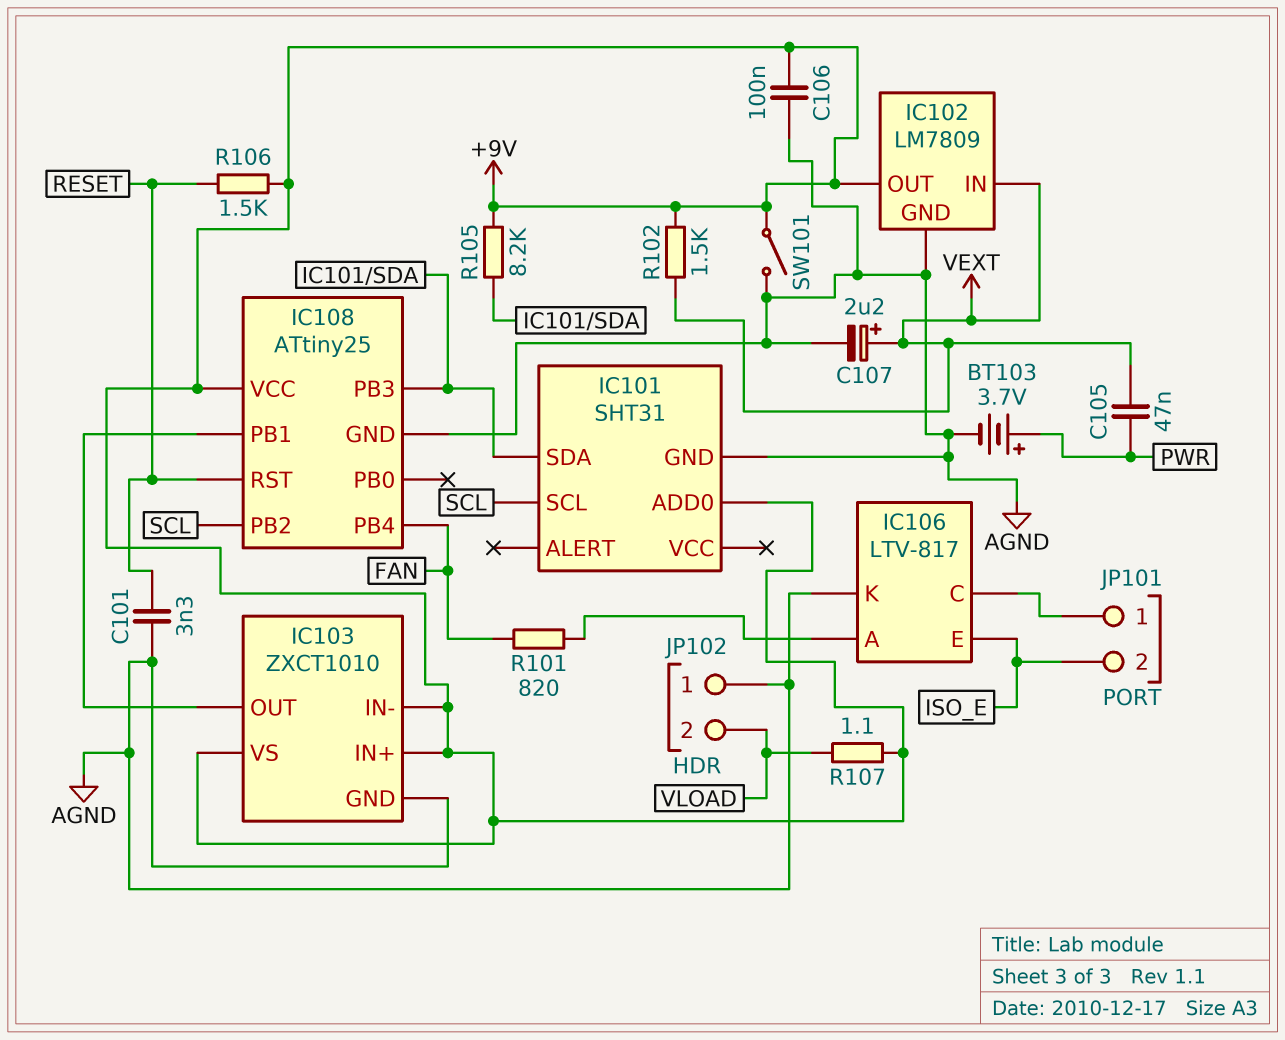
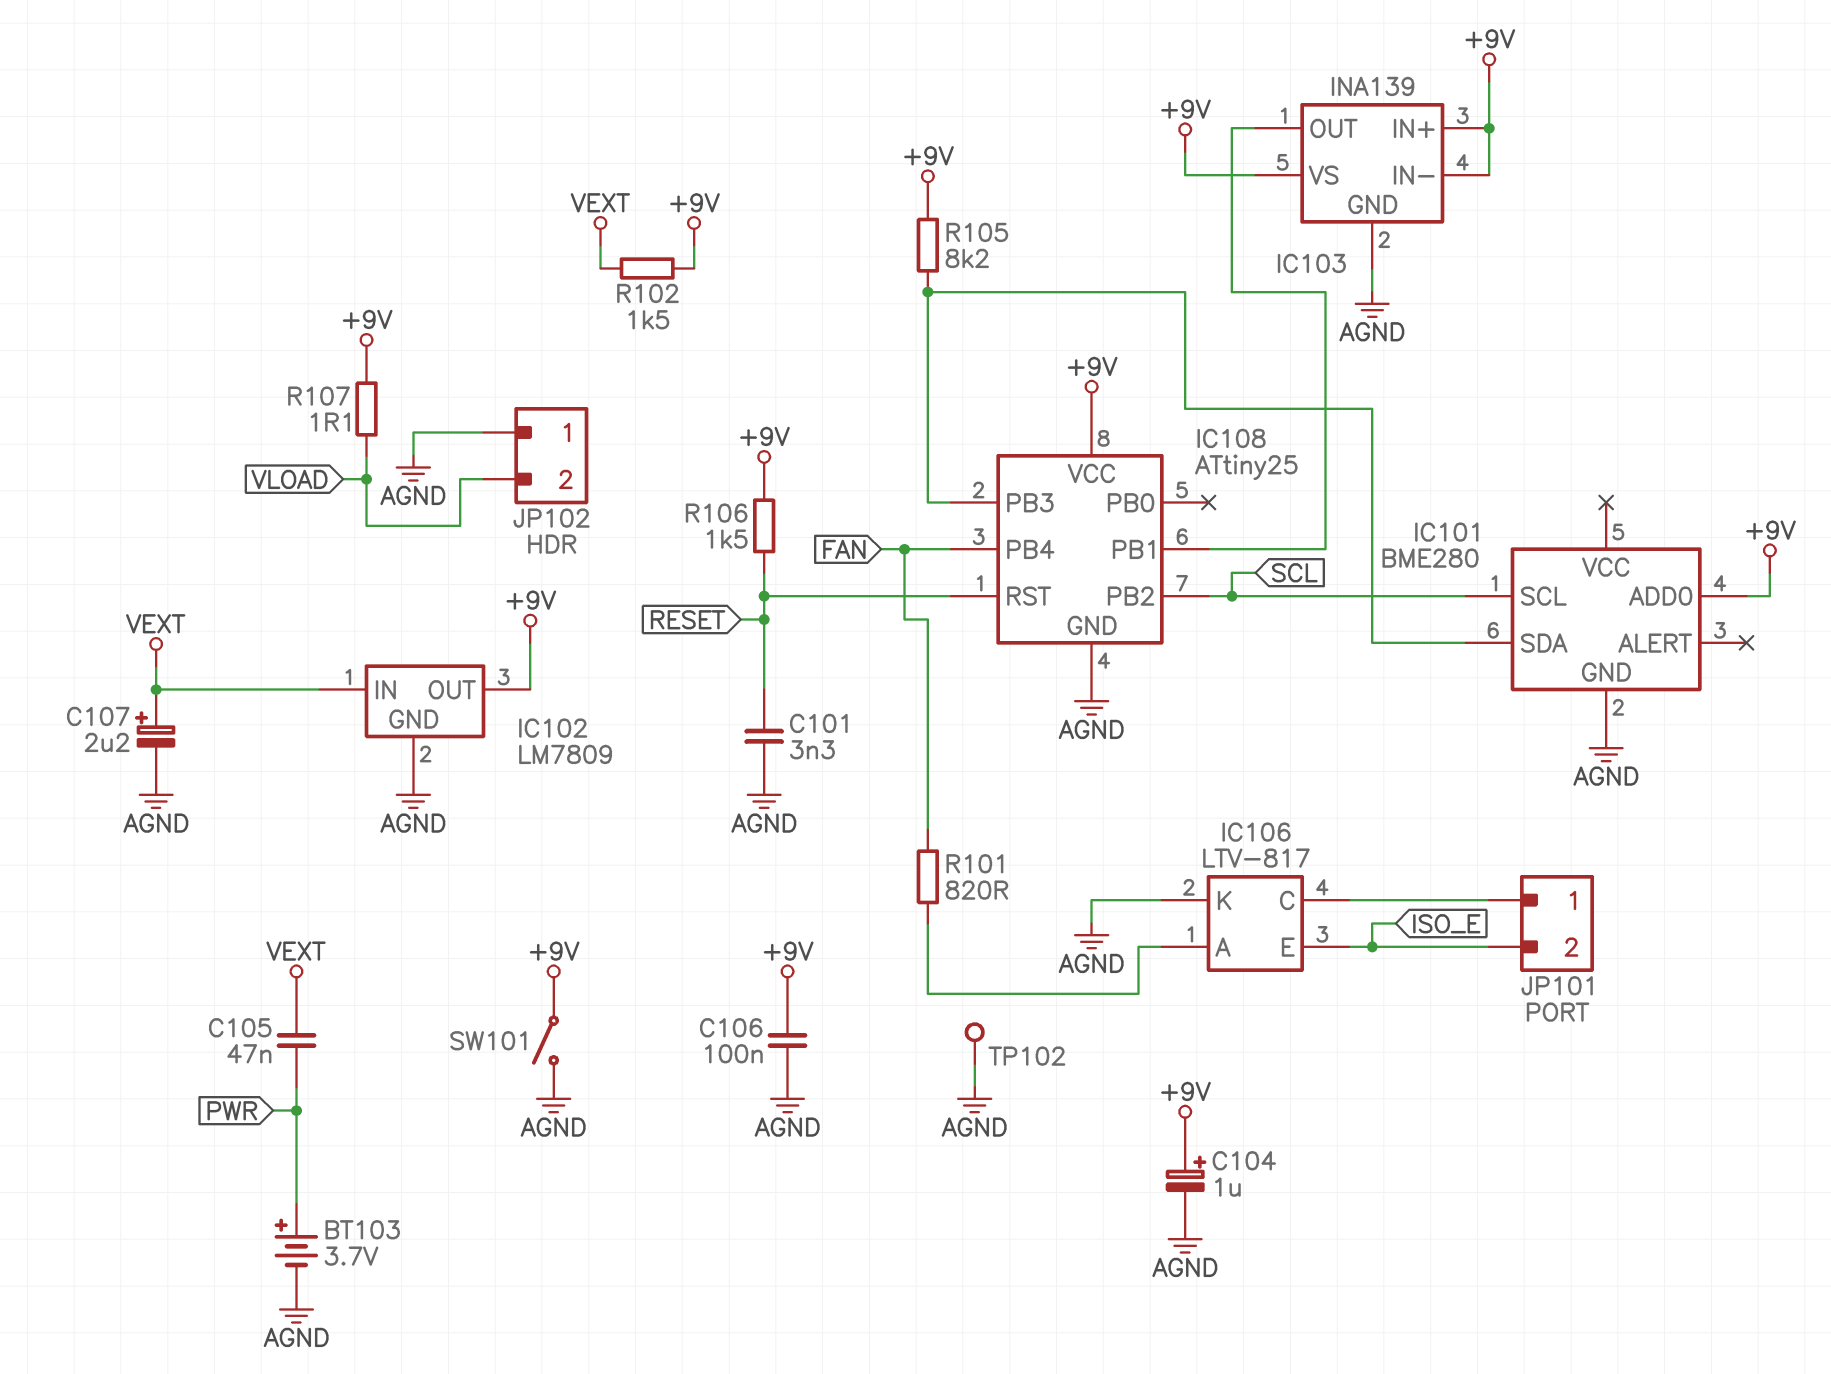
C104: none -> 1uF (plus +9V, minus AGND)
IC101: SHT31 -> BME280
IC103: ZXCT1010 -> INA139
TP102: none -> test point (AGND)

